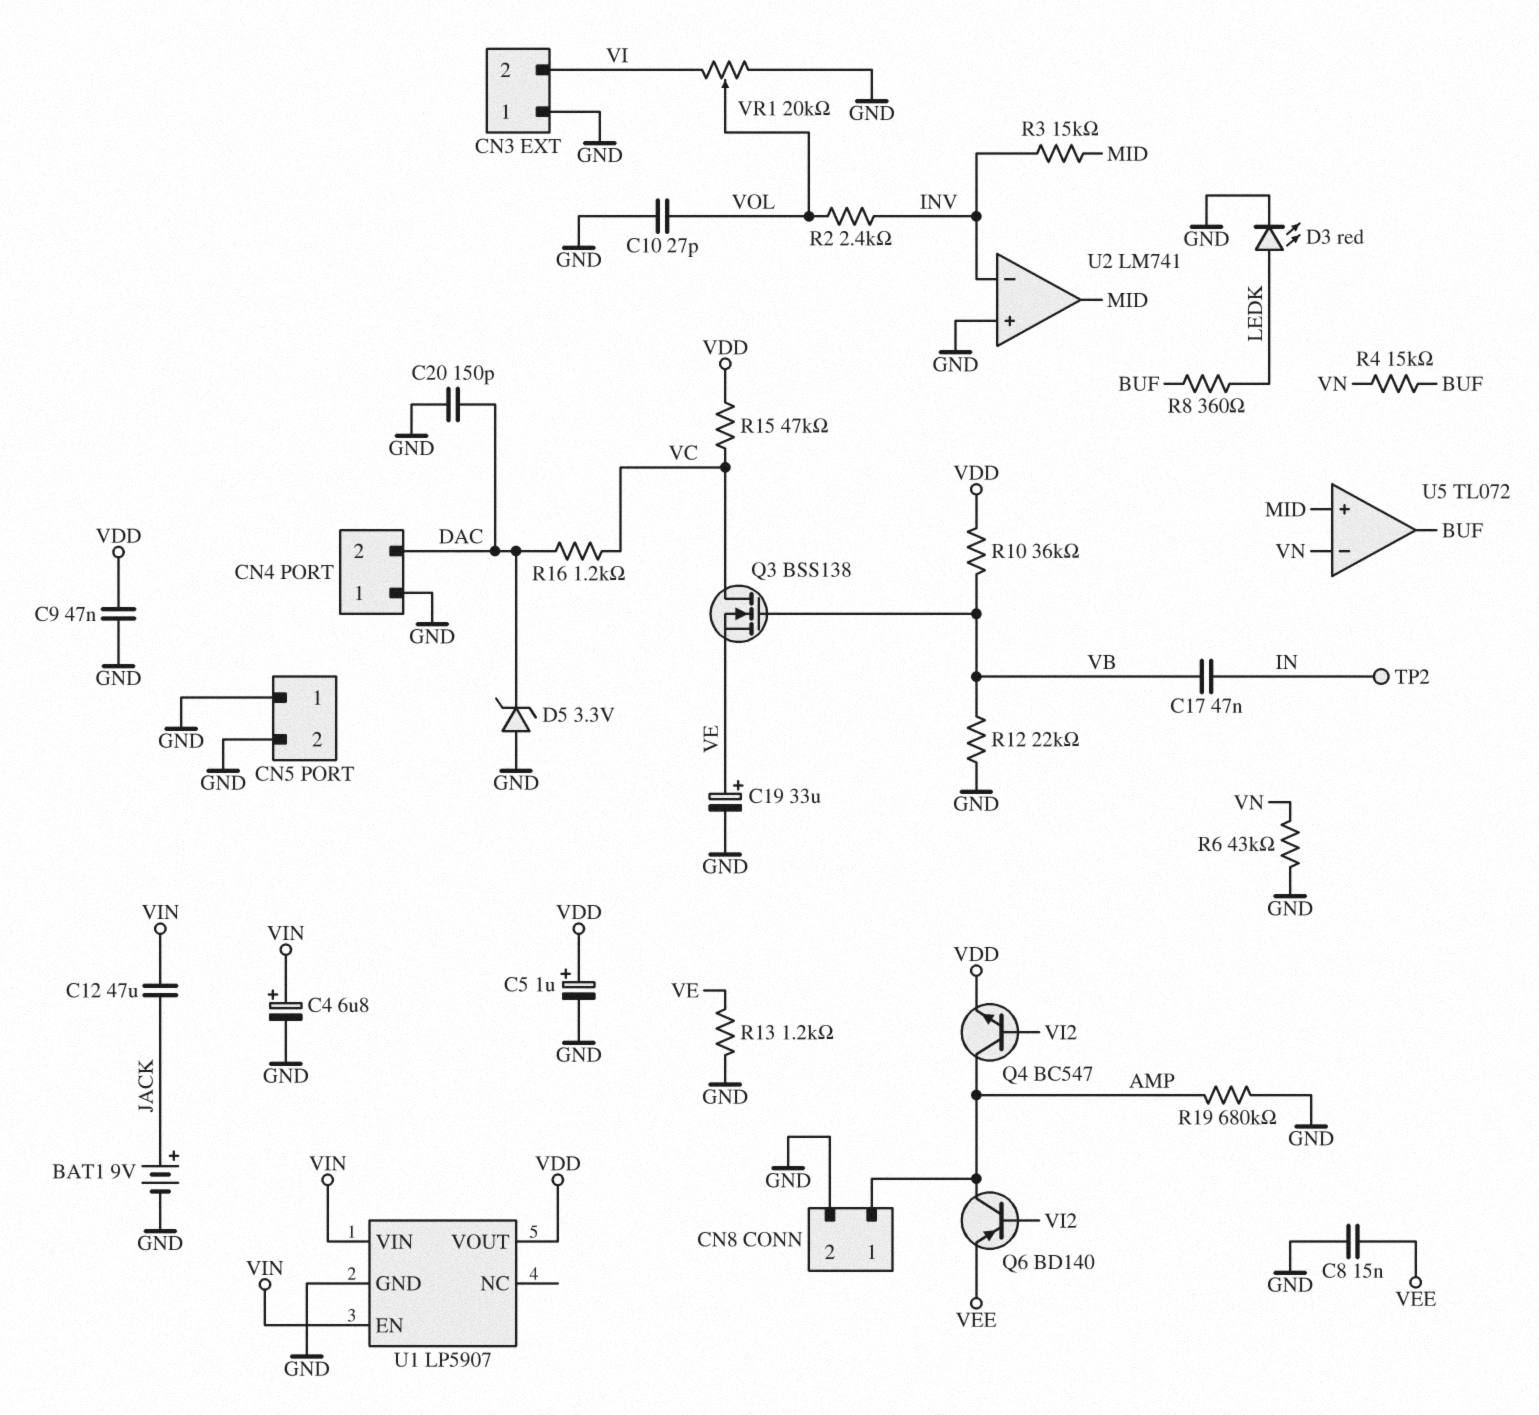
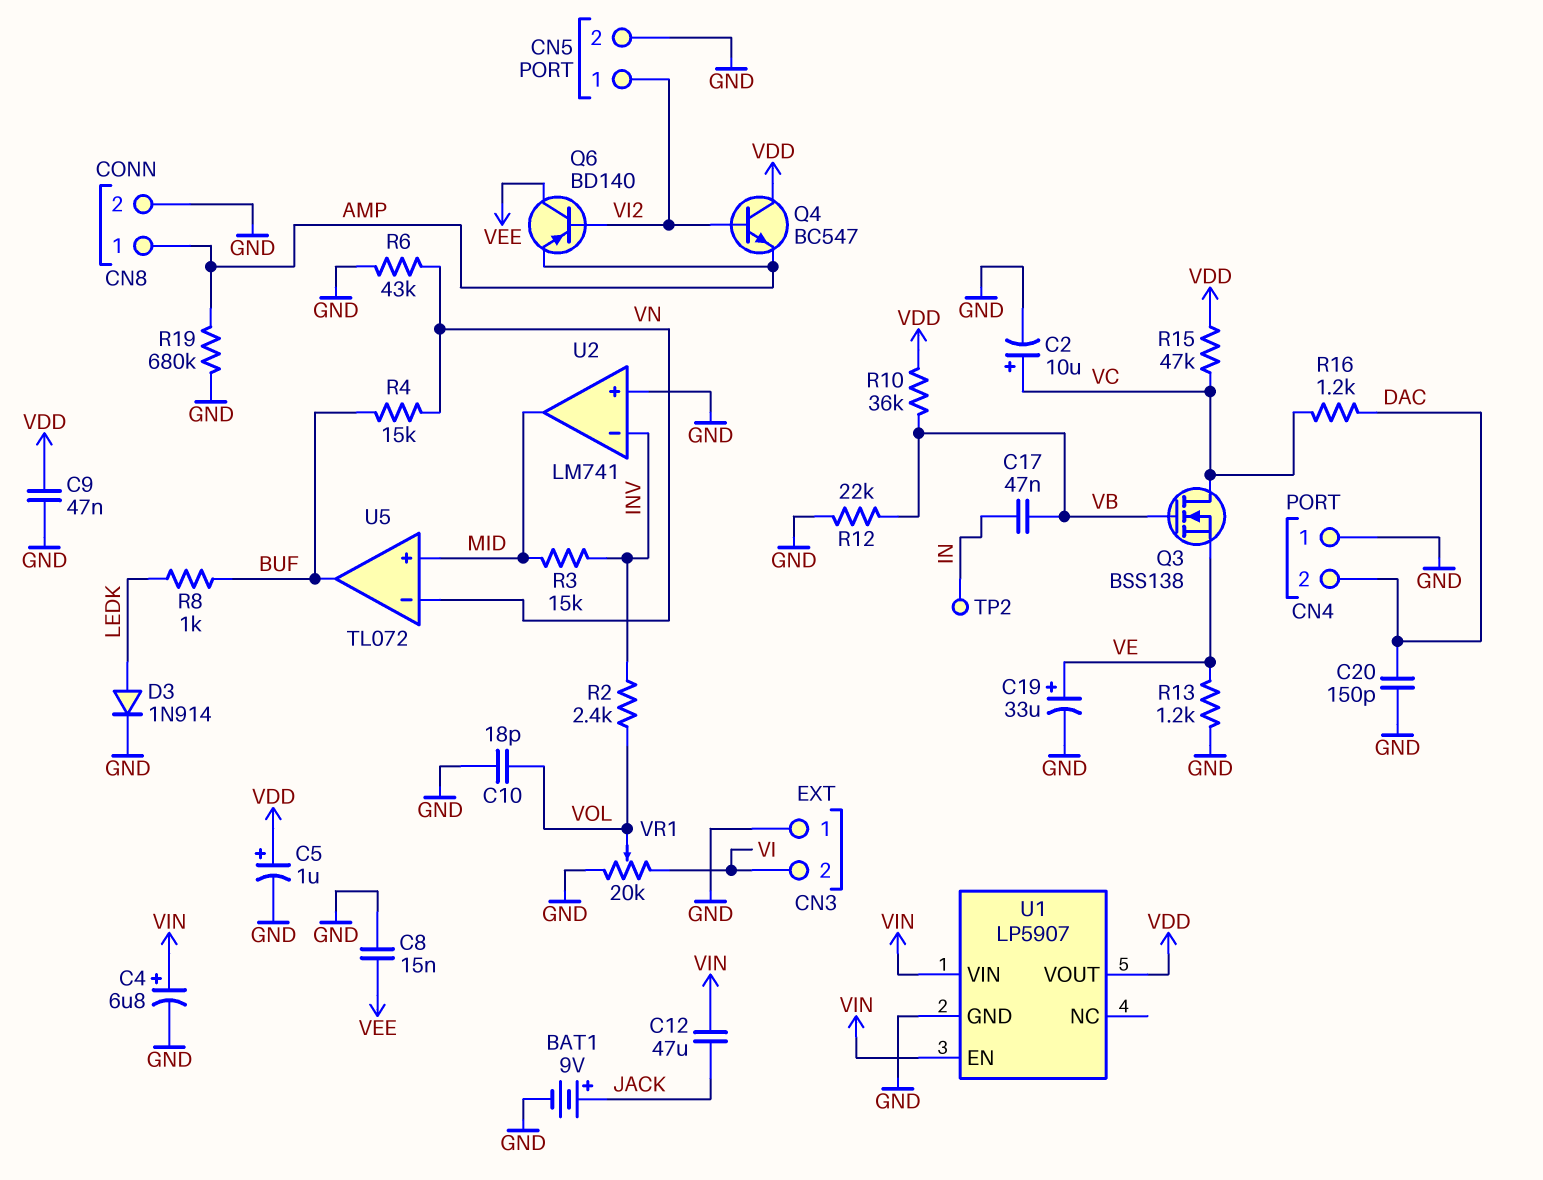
C2: none -> 10uF (plus VC, minus GND)
C10: 27pF (GND, VOL) -> 18pF (GND, VOL)
CN5 pin 1: GND -> VI2
D3: LED red (A LEDK, K GND) -> diode 1N914 (A LEDK, K GND)
D5: zener 3.3V (A GND, K DAC) -> none
Q4: NPN BC547 (B VI2, C AMP, E VDD) -> NPN BC547 (B VI2, C VDD, E AMP)
Q6: PNP BD140 (B VI2, C AMP, E VEE) -> PNP BD140 (B VI2, C VEE, E AMP)
R8: 360 (BUF, LEDK) -> 1k (BUF, LEDK)

